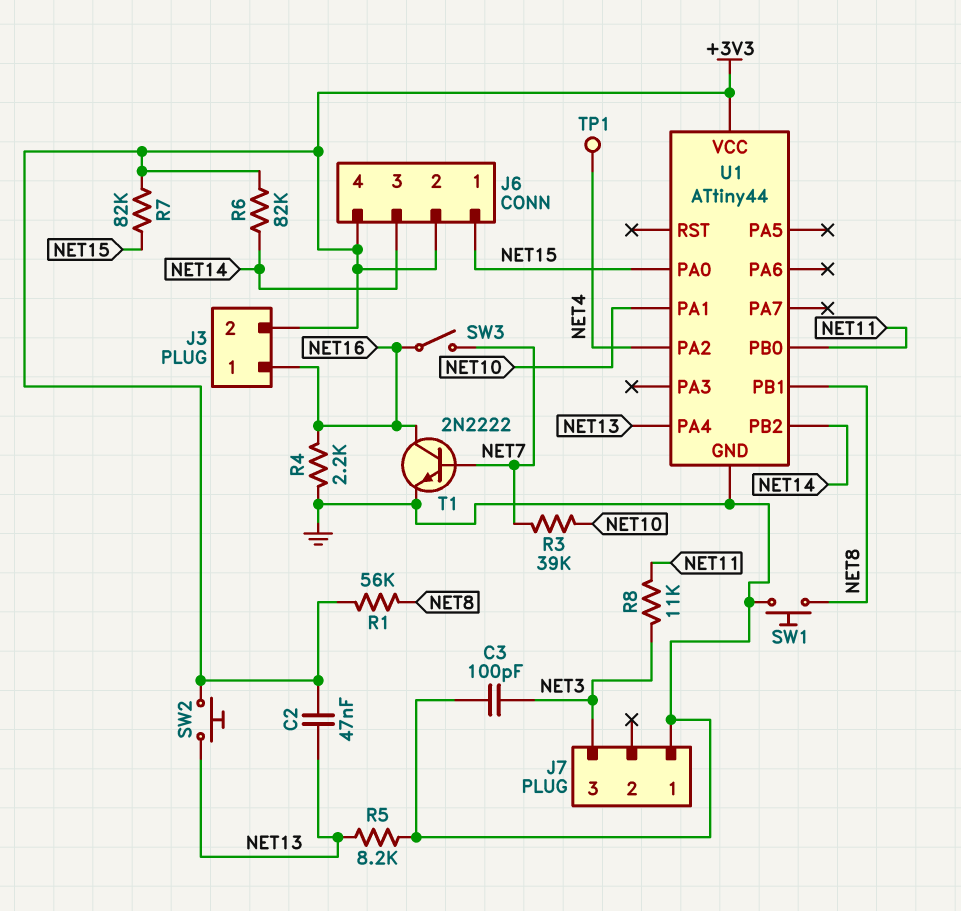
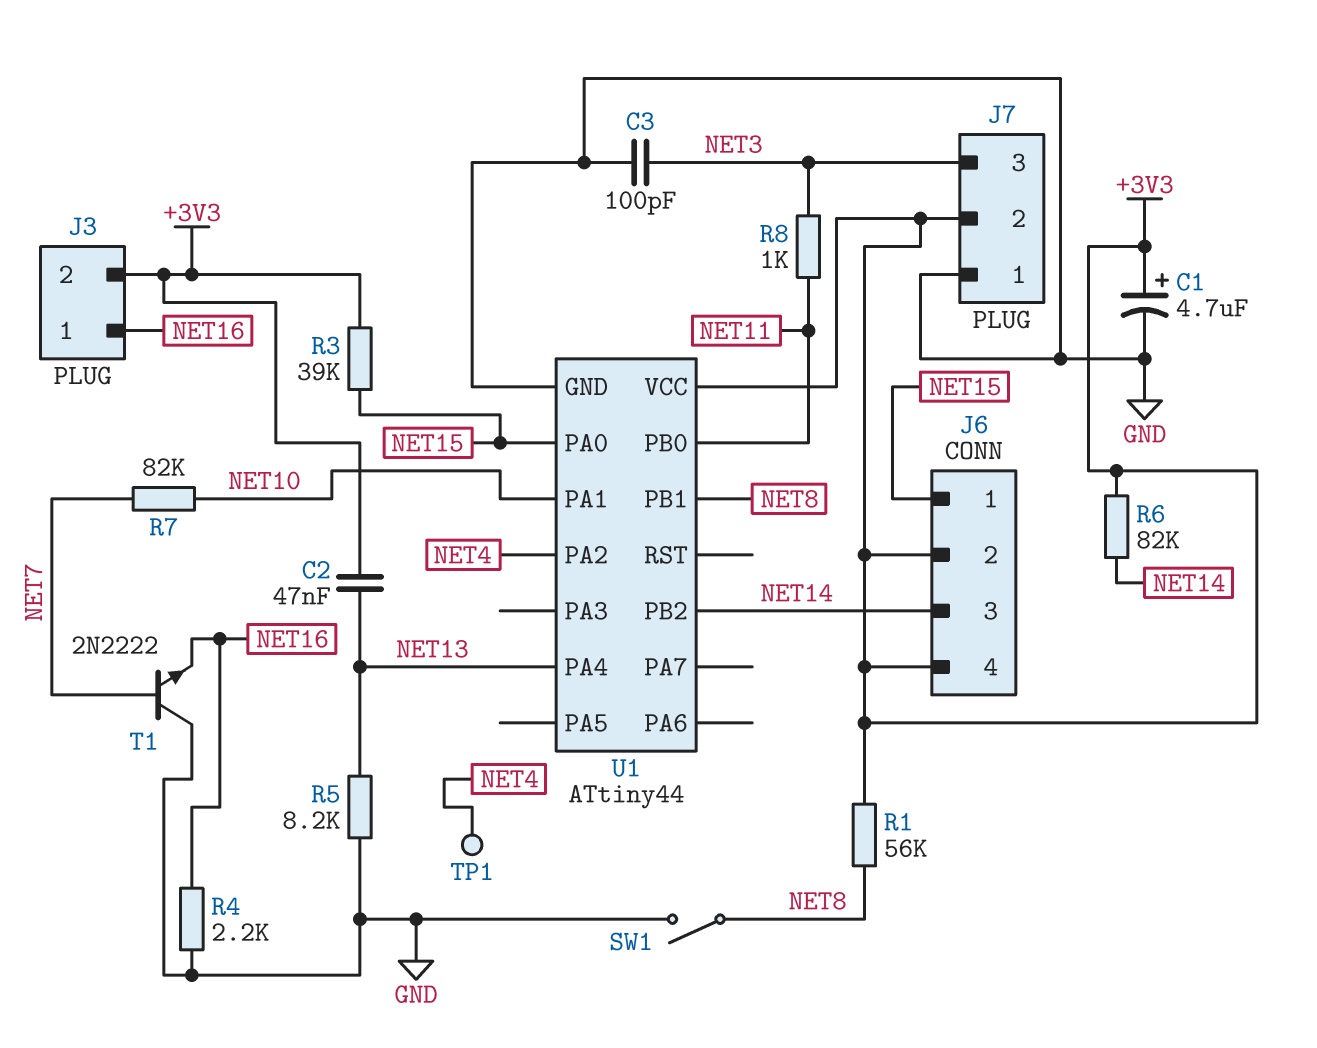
C1: none -> 4.7uF (plus +3V3, minus GND)
J7 pin 2: none -> +3V3
R3: 39k (NET7, NET10) -> 39k (+3V3, NET15)
R7: 82k (+3V3, NET15) -> 82k (NET7, NET10)
R8: 11k (NET3, NET11) -> 1k (NET3, NET11)
SW1: button (GND, NET8) -> switch (GND, NET8)
SW2: button (+3V3, NET13) -> none
SW3: switch (NET7, NET16) -> none
T1: NPN 2N2222 (B NET7, C NET16, E GND) -> NPN 2N2222 (B NET7, C GND, E NET16)

